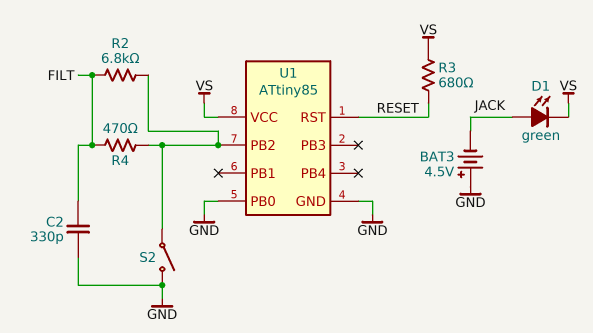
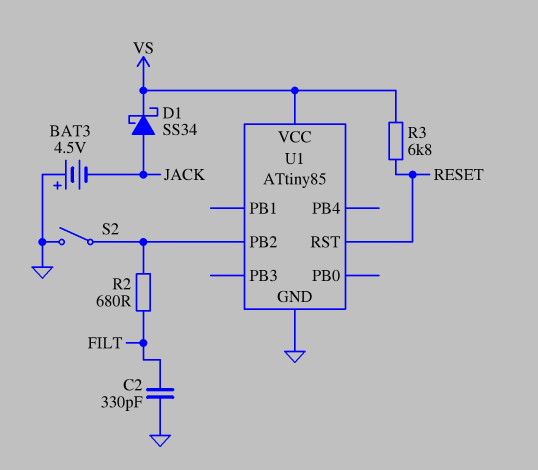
D1: LED green (A JACK, K VS) -> schottky SS34 (A JACK, K VS)
R2: 6.8k (FILT, U1/PB2) -> 680 (FILT, U1/PB2)
R3: 680 (RESET, VS) -> 6.8k (RESET, VS)
R4: 470 (FILT, U1/PB2) -> none
U1 pin PB0: GND -> none

